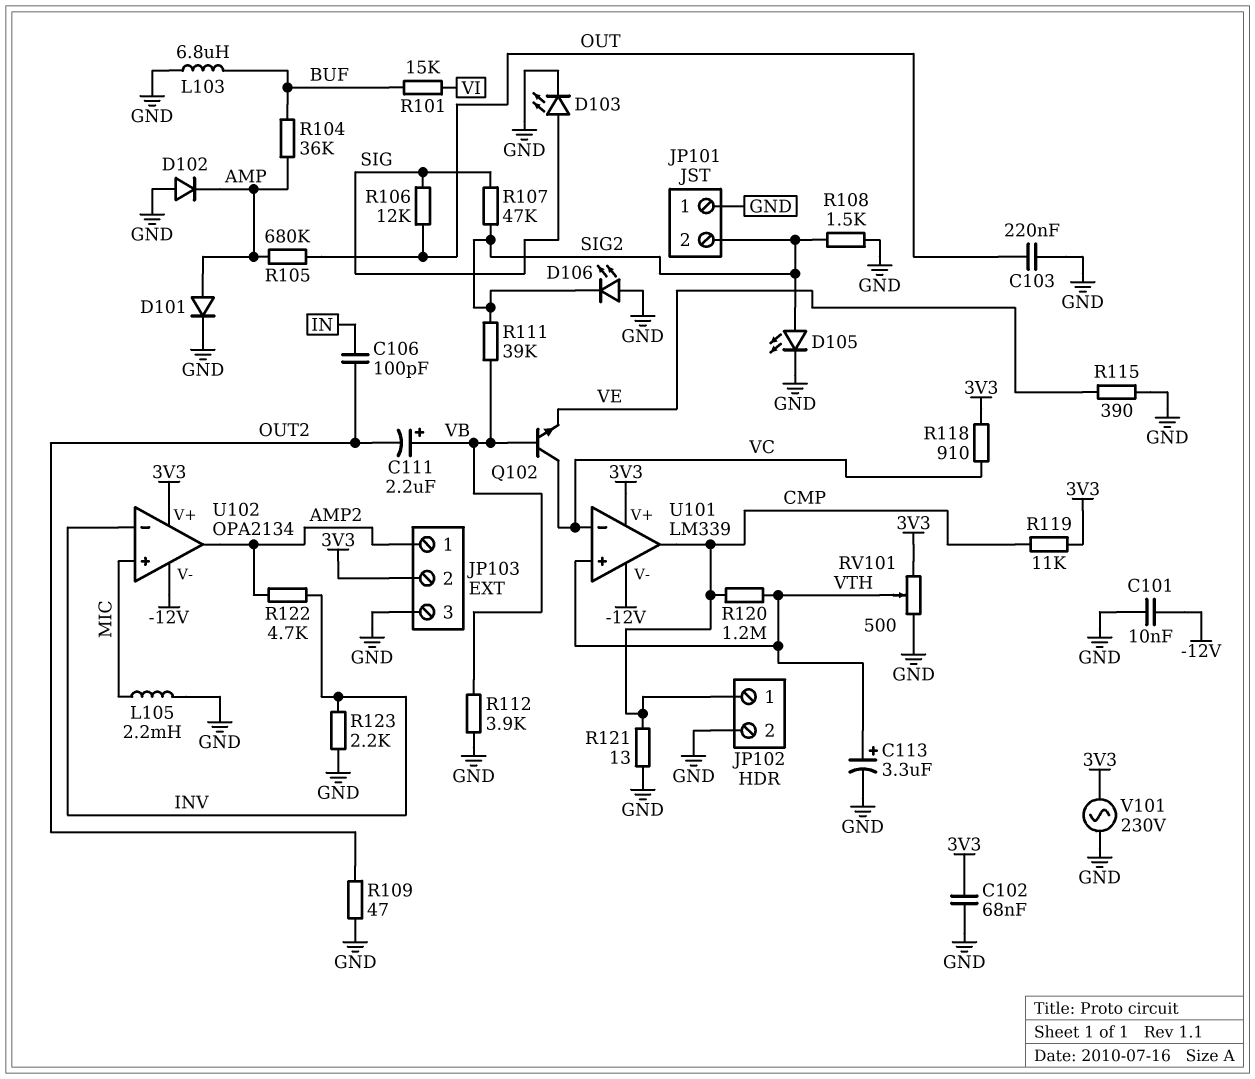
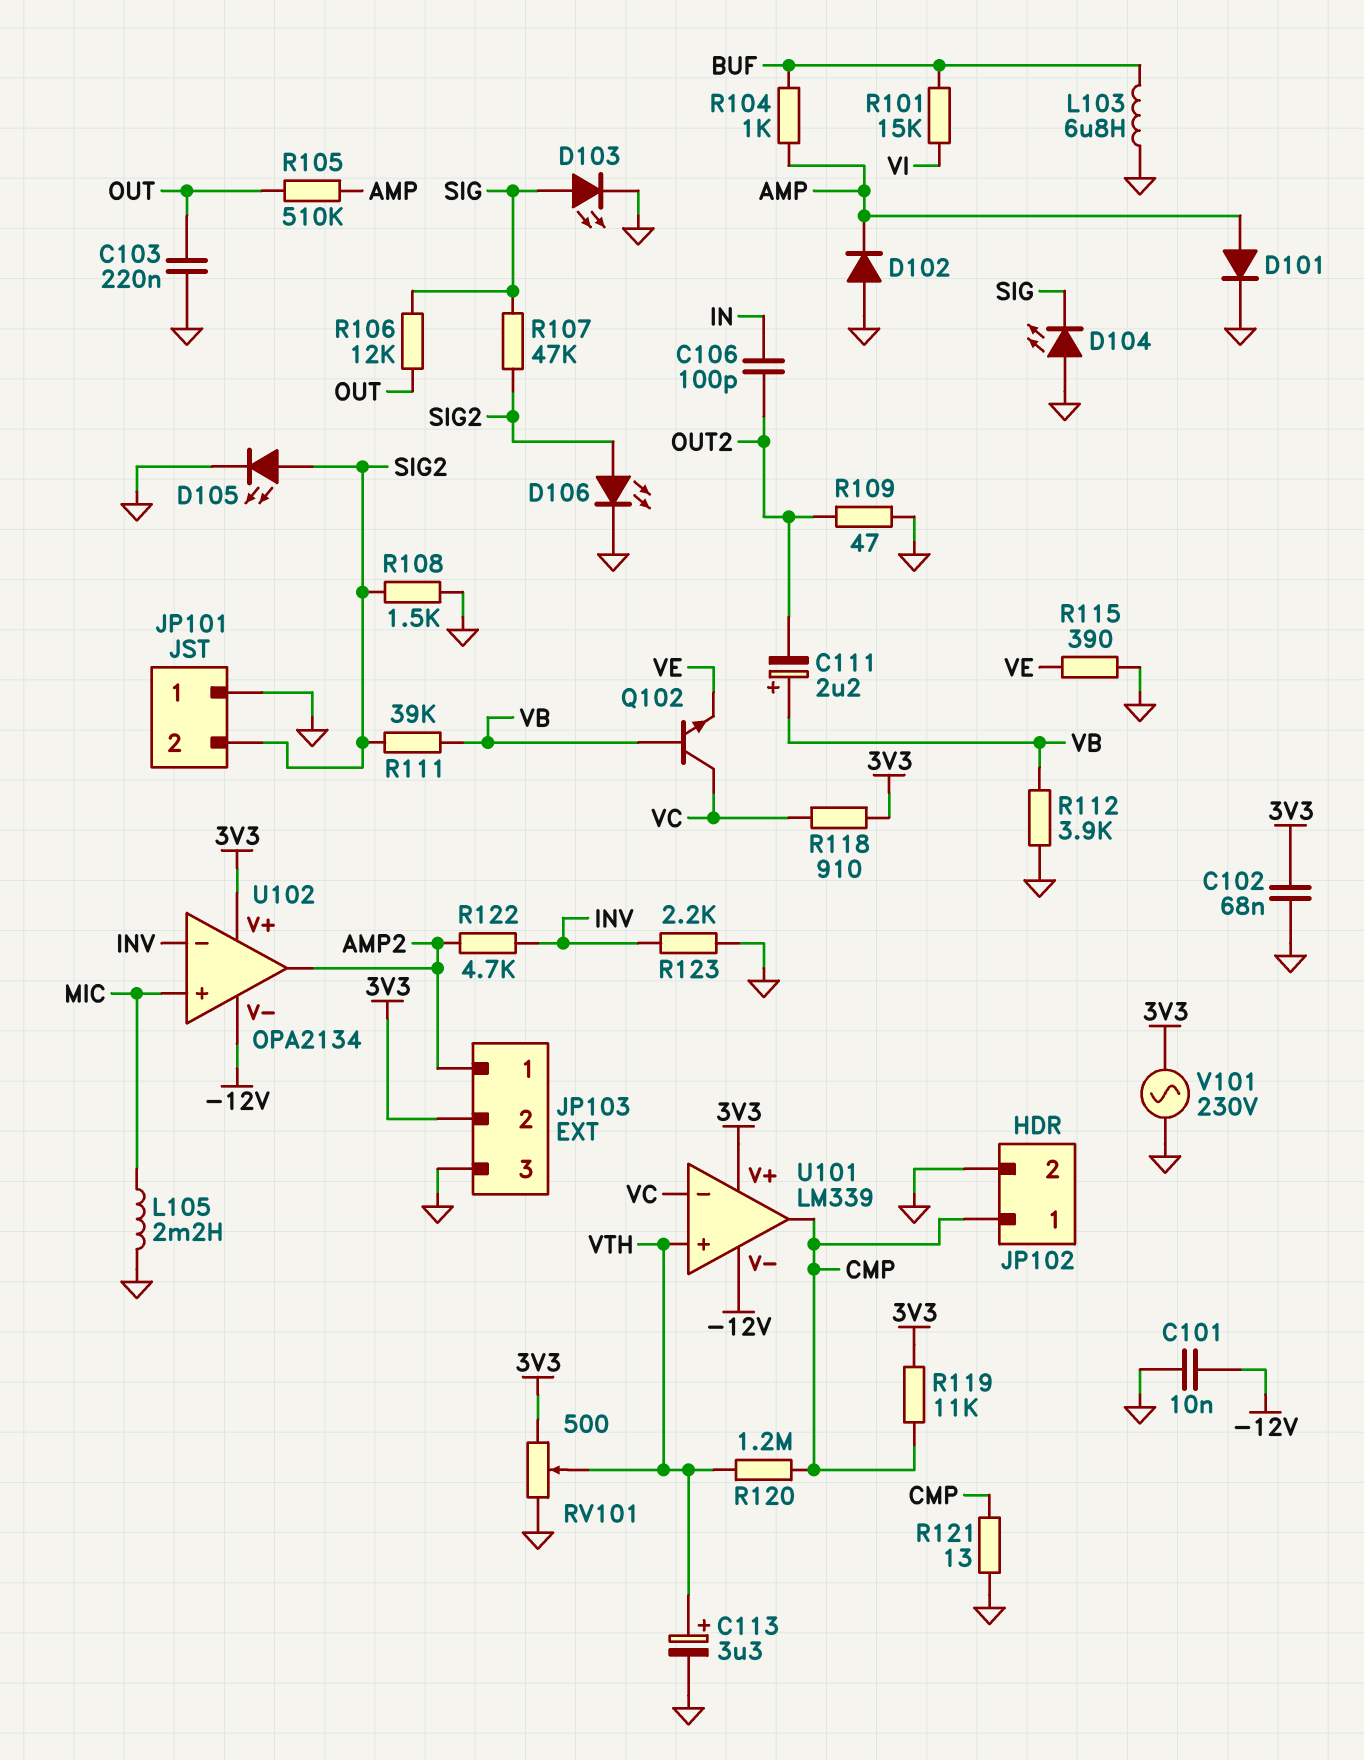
D104: none -> LED (A GND, K SIG)
D106: LED (A GND, K SIG2) -> LED (A SIG2, K GND)
R104: 36k (AMP, BUF) -> 1k (AMP, BUF)
R105: 680k (AMP, OUT) -> 510k (AMP, OUT)

